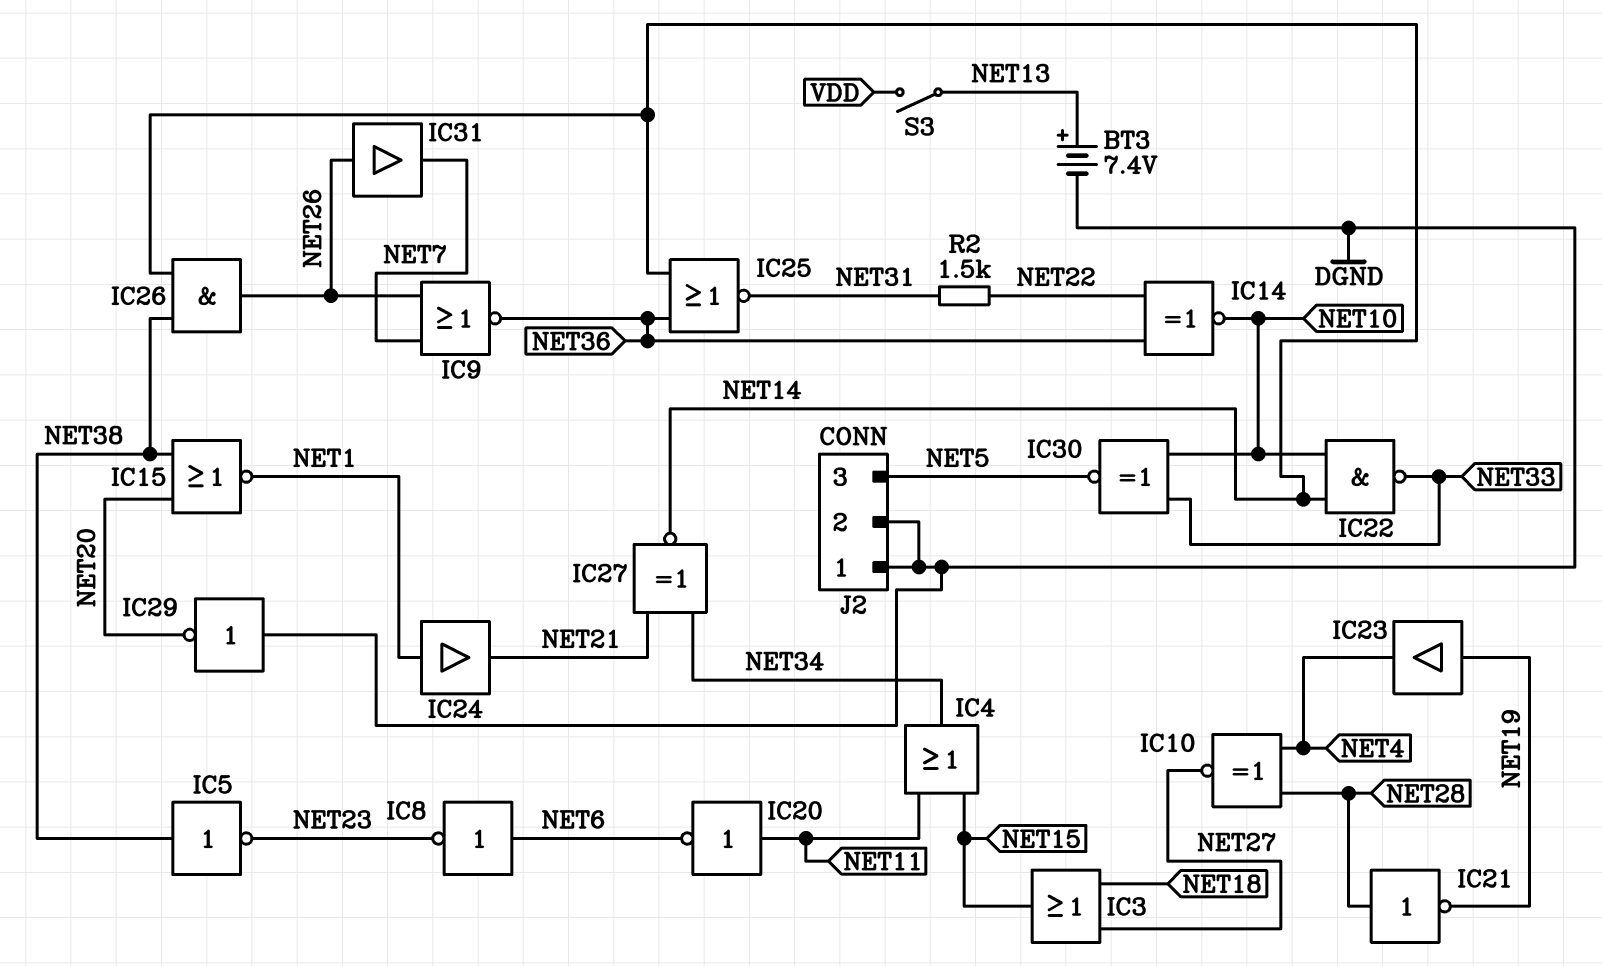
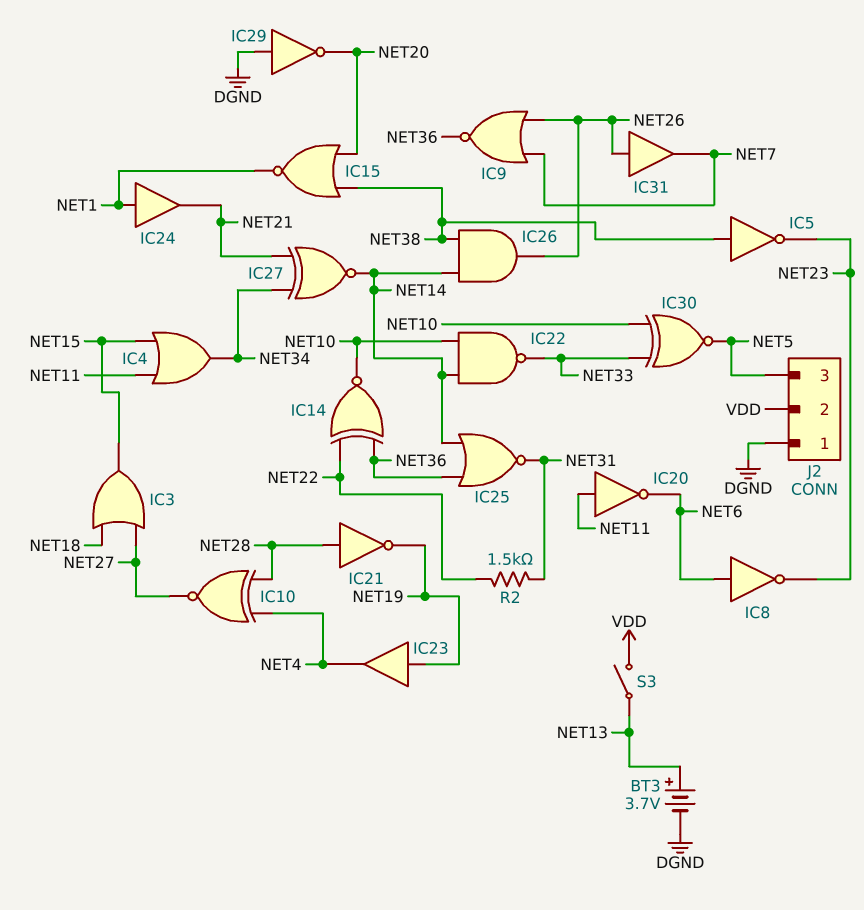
BT3: 7.4V (plus NET13, minus DGND) -> 3.7V (plus NET13, minus DGND)
J2 pin 2: DGND -> VDD

